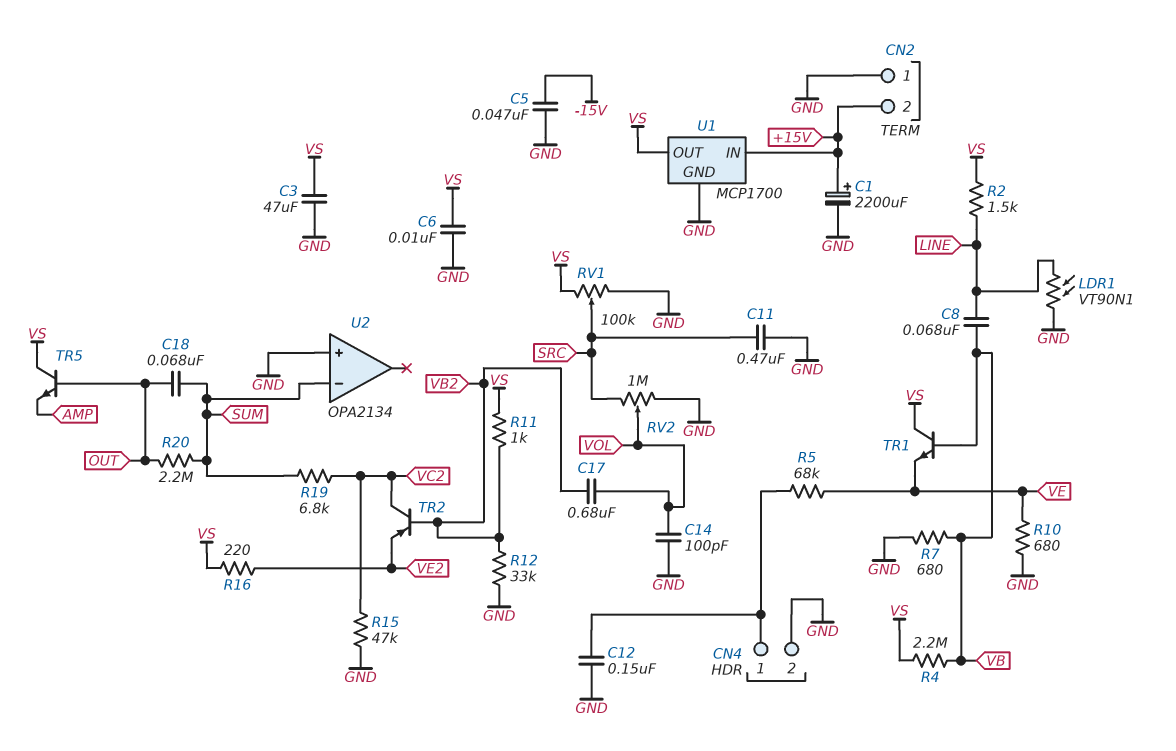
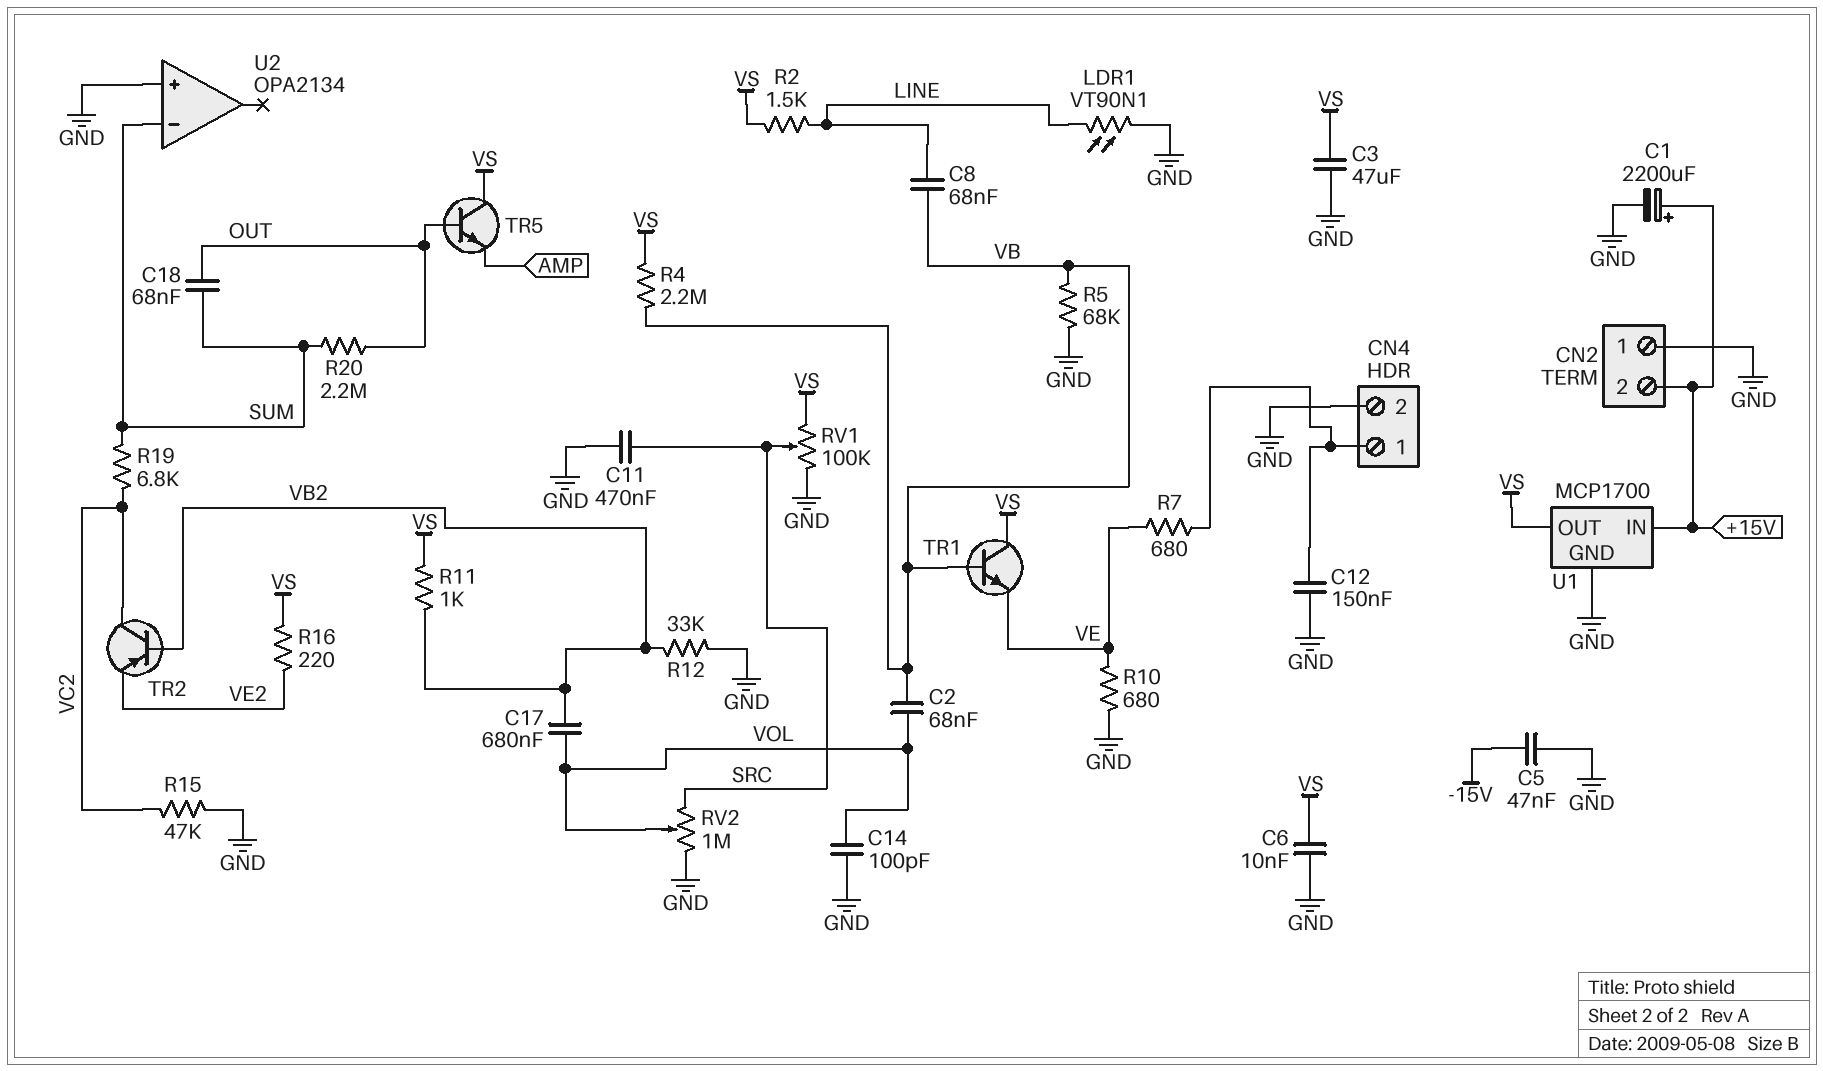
C2: none -> 68nF (VB, VOL)
R5: 68k (CN4/1, VE) -> 68k (GND, VB)
R7: 680 (GND, VB) -> 680 (CN4/1, VE)

